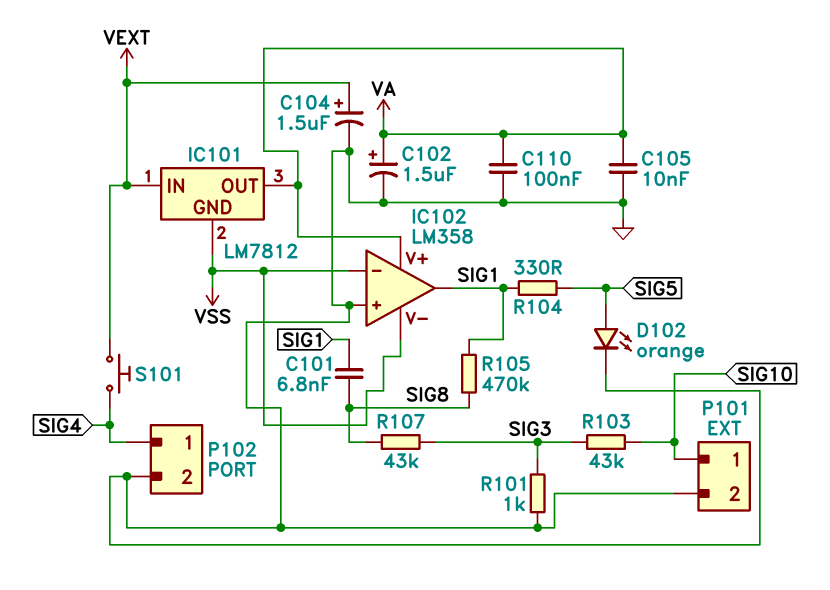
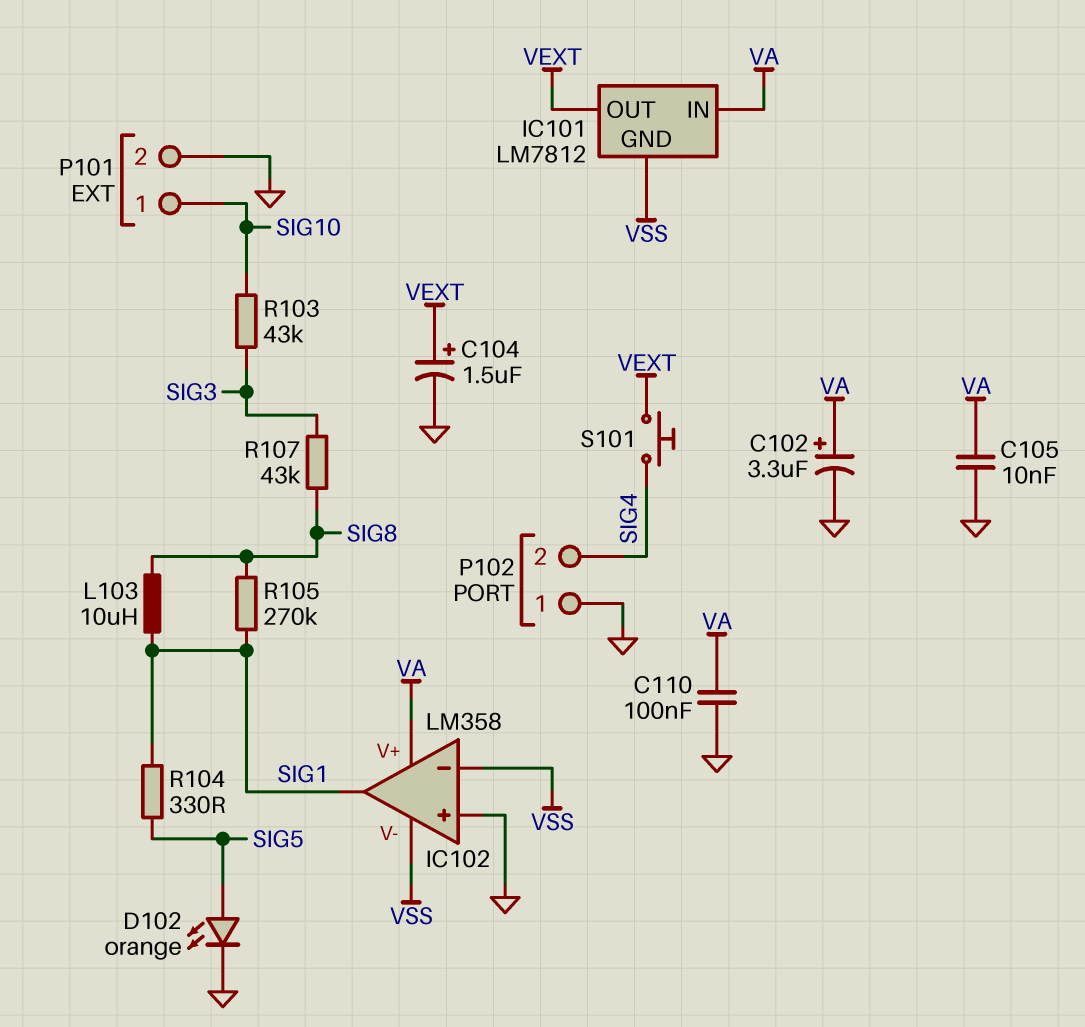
C101: 6.8nF (SIG1, SIG8) -> none
C102: 1.5uF (plus VA, minus GND) -> 3.3uF (plus VA, minus GND)
IC101 pin IN: VEXT -> VA
IC101 pin OUT: VA -> VEXT
L103: none -> 10uH (SIG1, SIG8)
P102 pin 1: SIG4 -> GND
P102 pin 2: GND -> SIG4
R101: 1k (GND, SIG3) -> none
R105: 470k (SIG1, SIG8) -> 270k (SIG1, SIG8)

